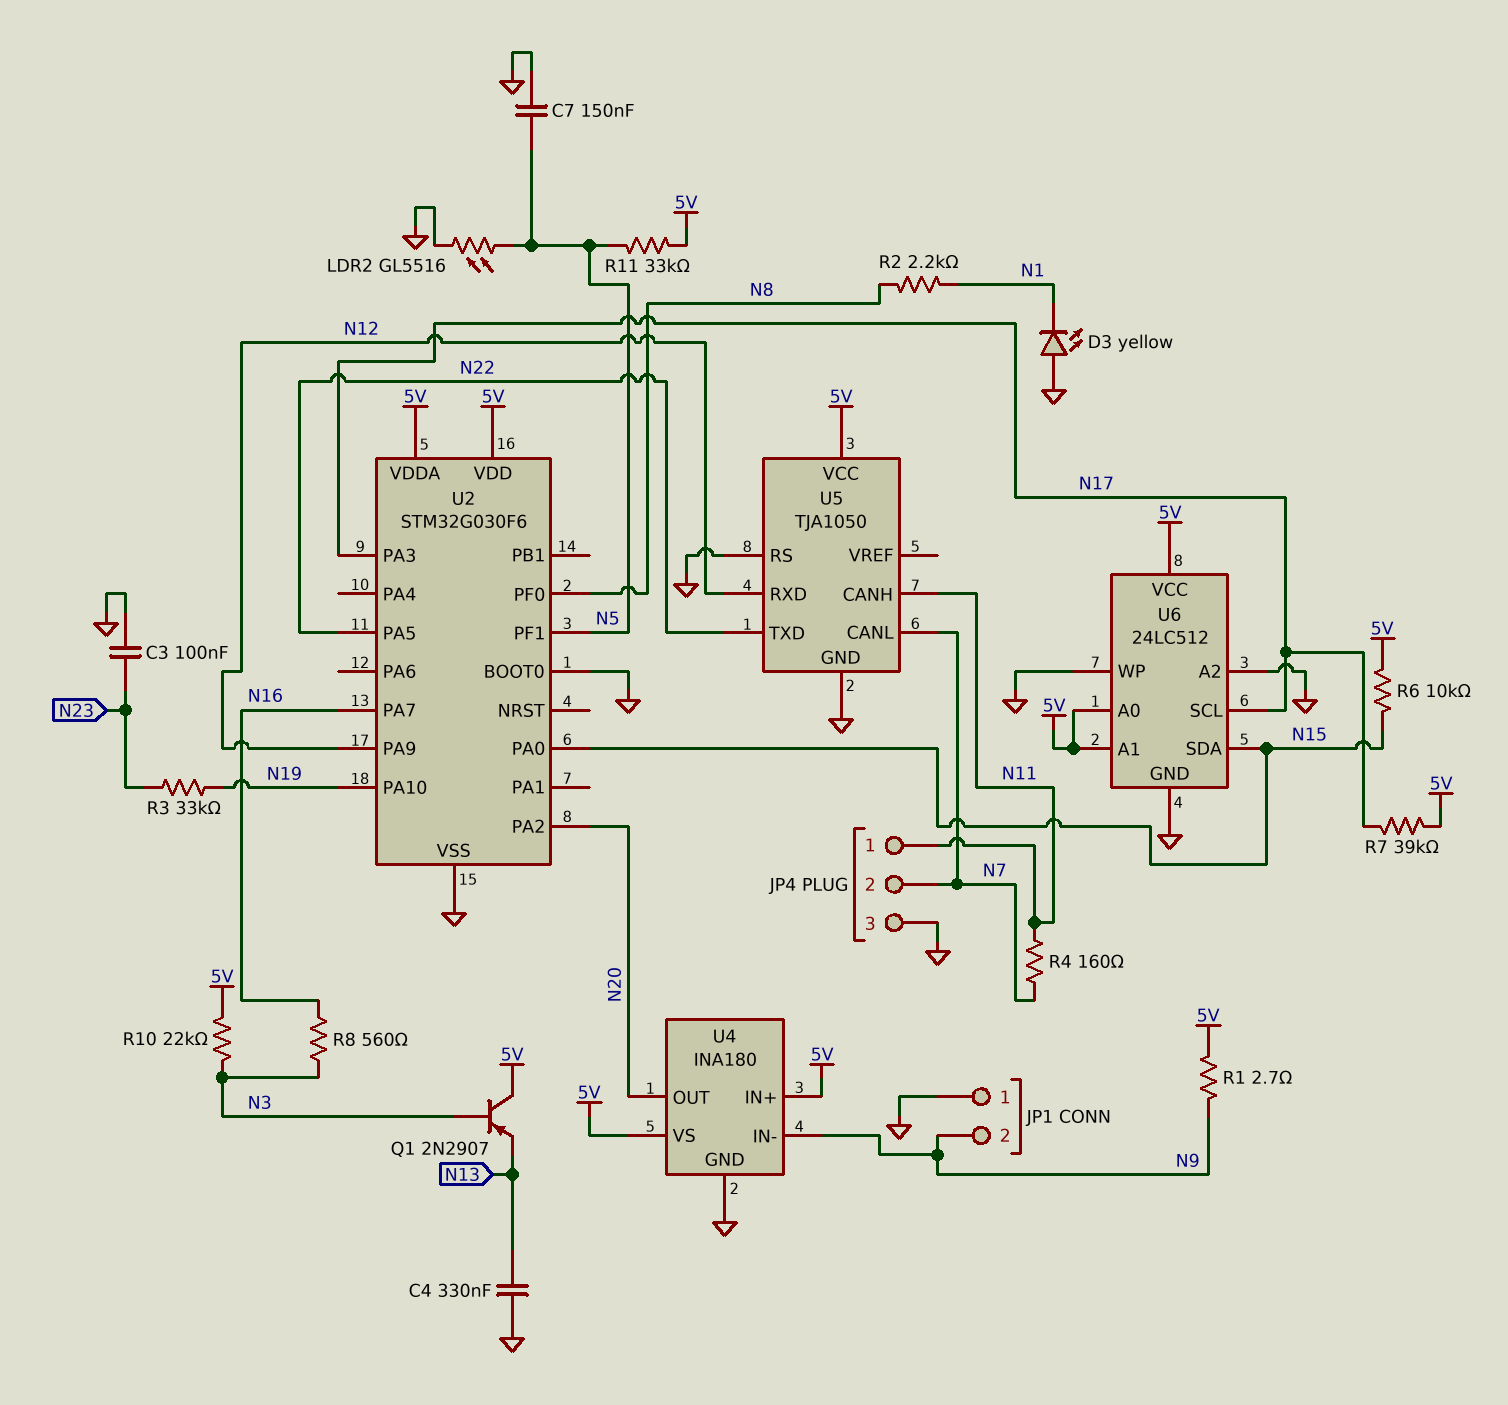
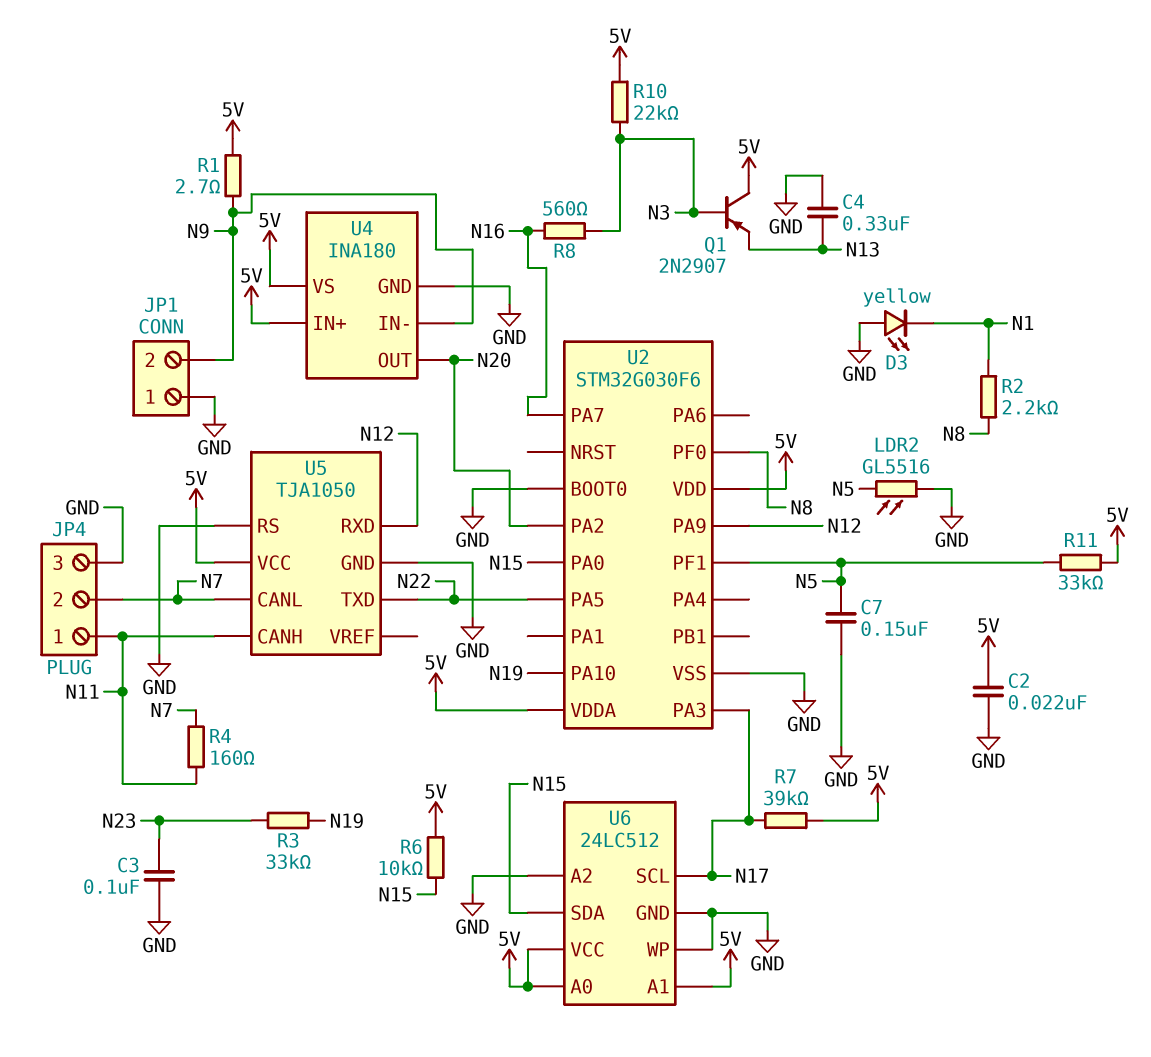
C2: none -> 22nF (5V, GND)

